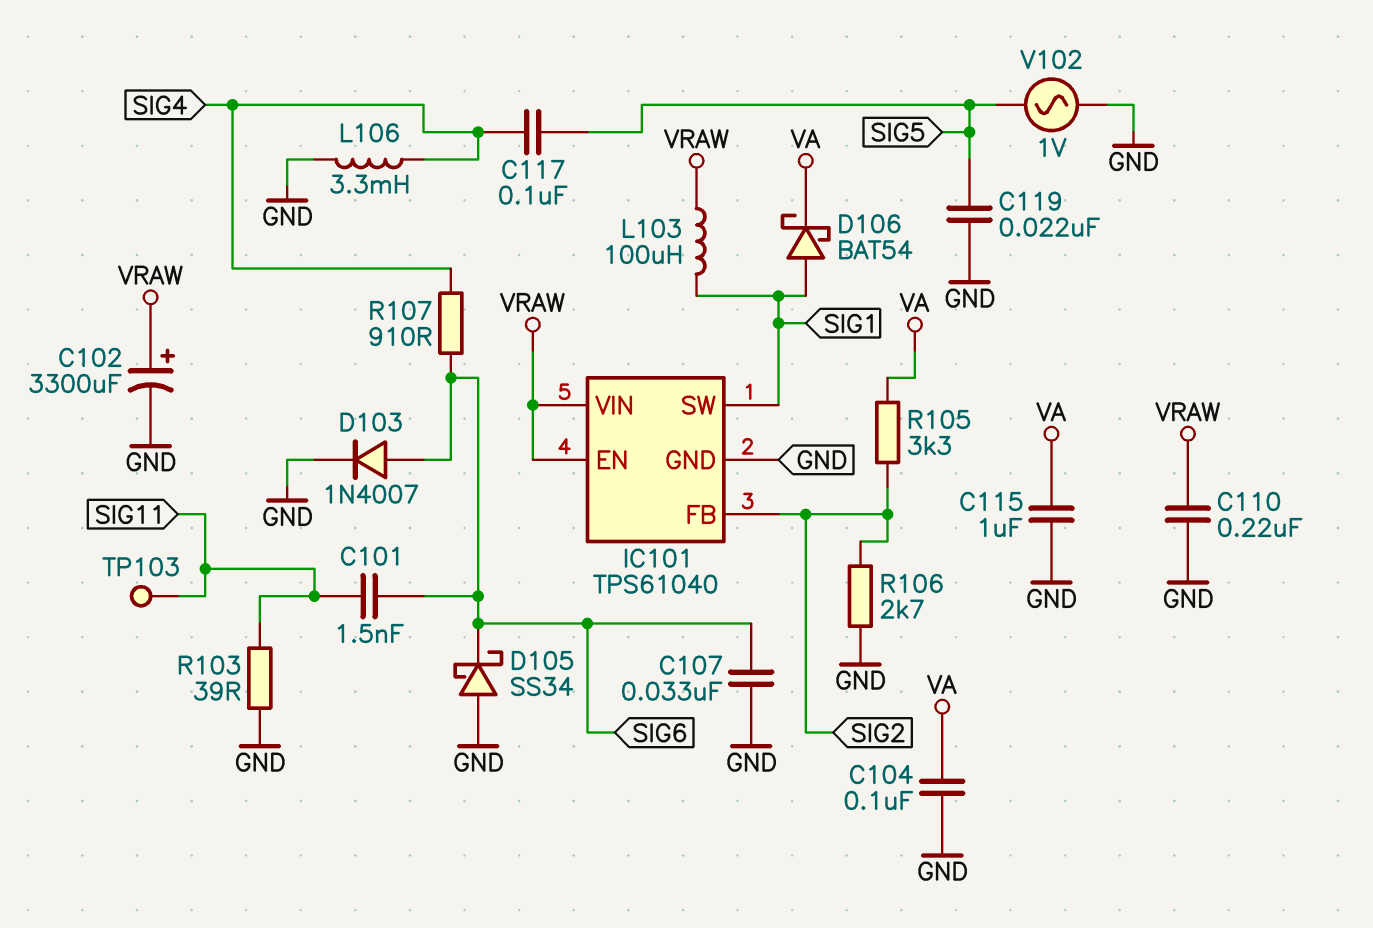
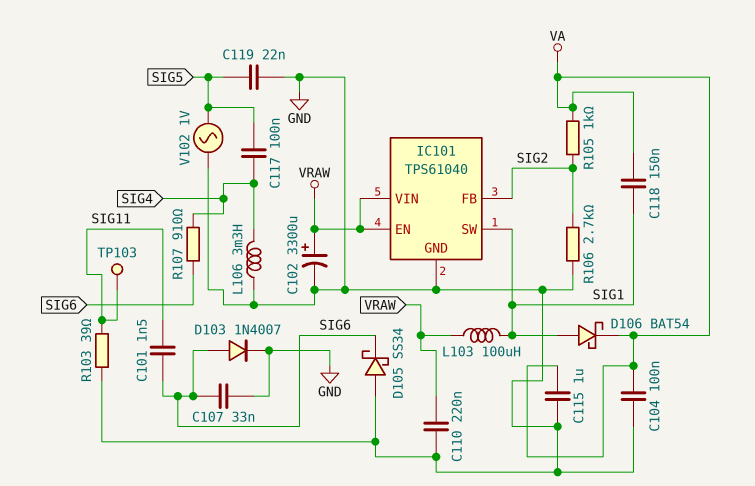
C118: none -> 150nF (SIG1, VA)
R105: 3.3k (SIG2, VA) -> 1k (SIG2, VA)

